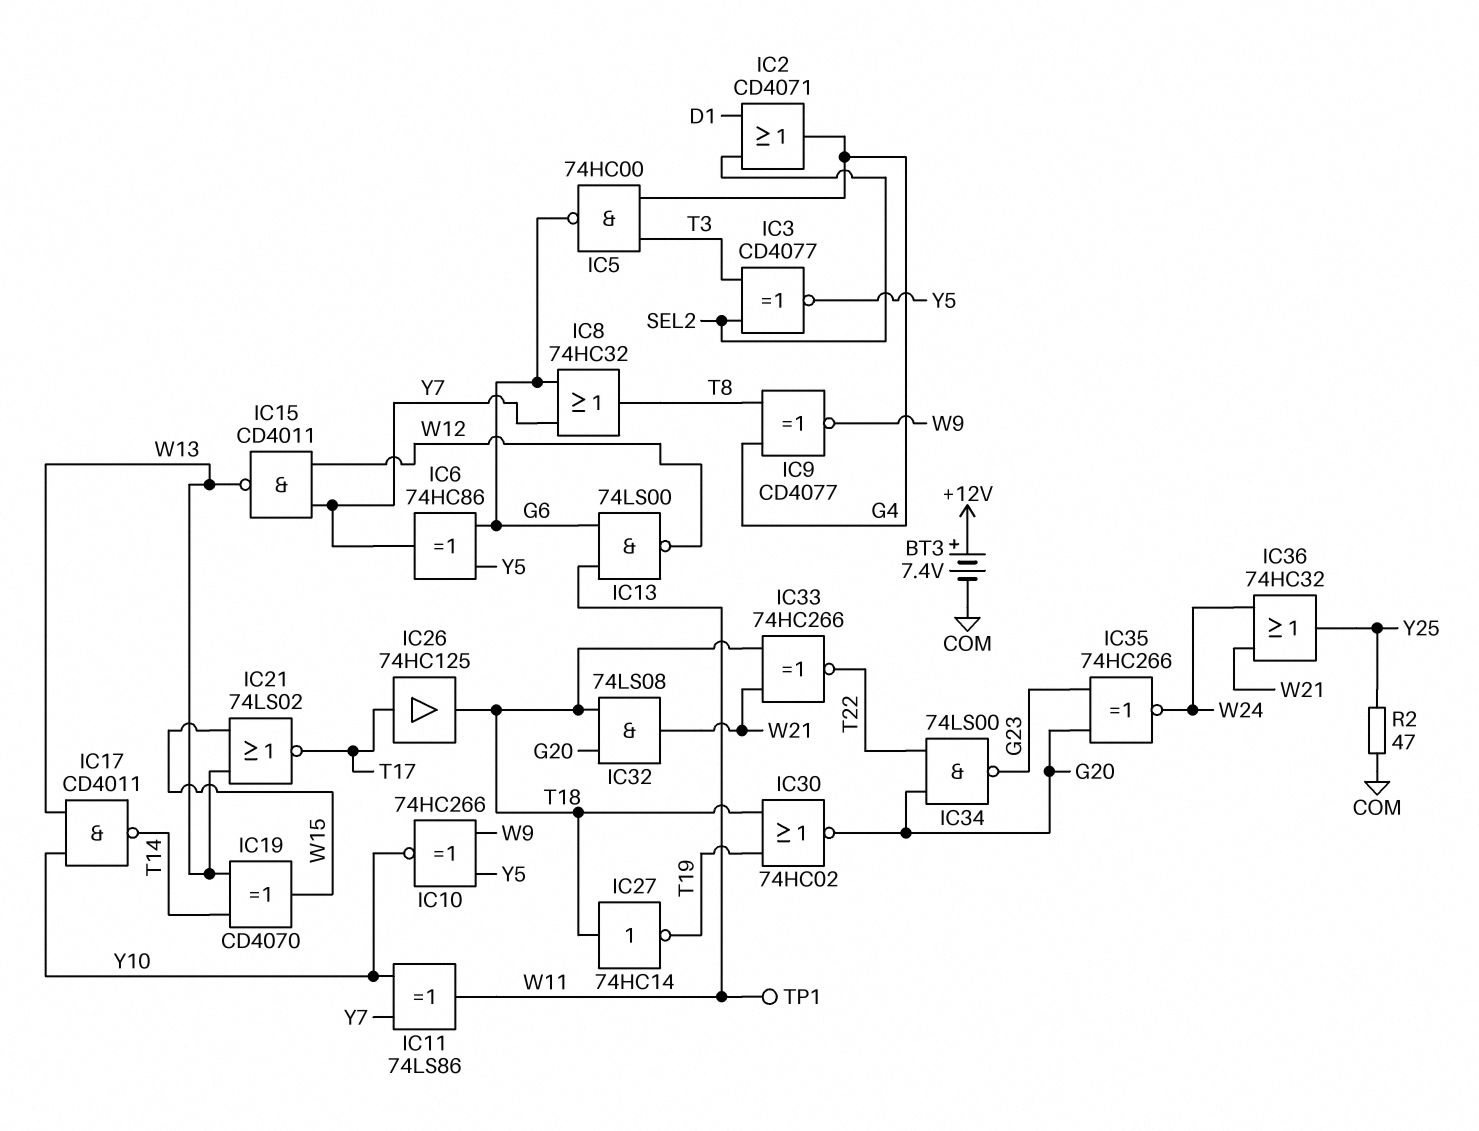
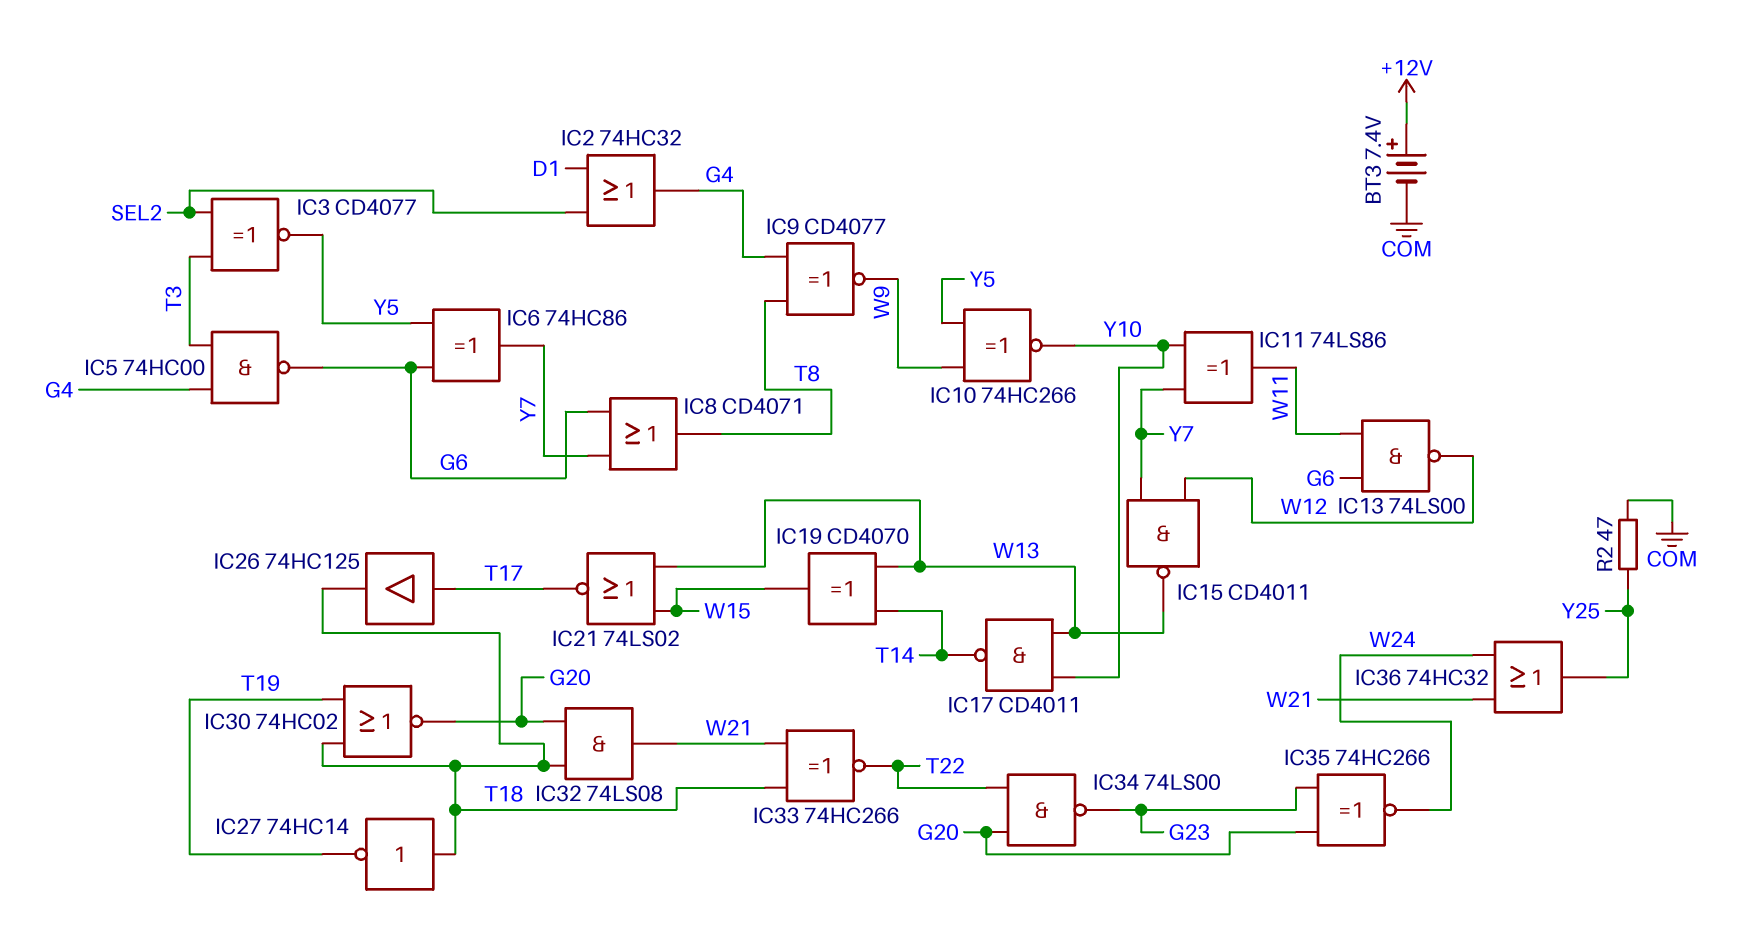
IC2: OR CD4071 (in D1, in SEL2, out G4) -> OR 74HC32 (in D1, in SEL2, out G4)
IC8: OR 74HC32 (in G6, in Y7, out T8) -> OR CD4071 (in G6, in Y7, out T8)
TP1: test point (W11) -> none

